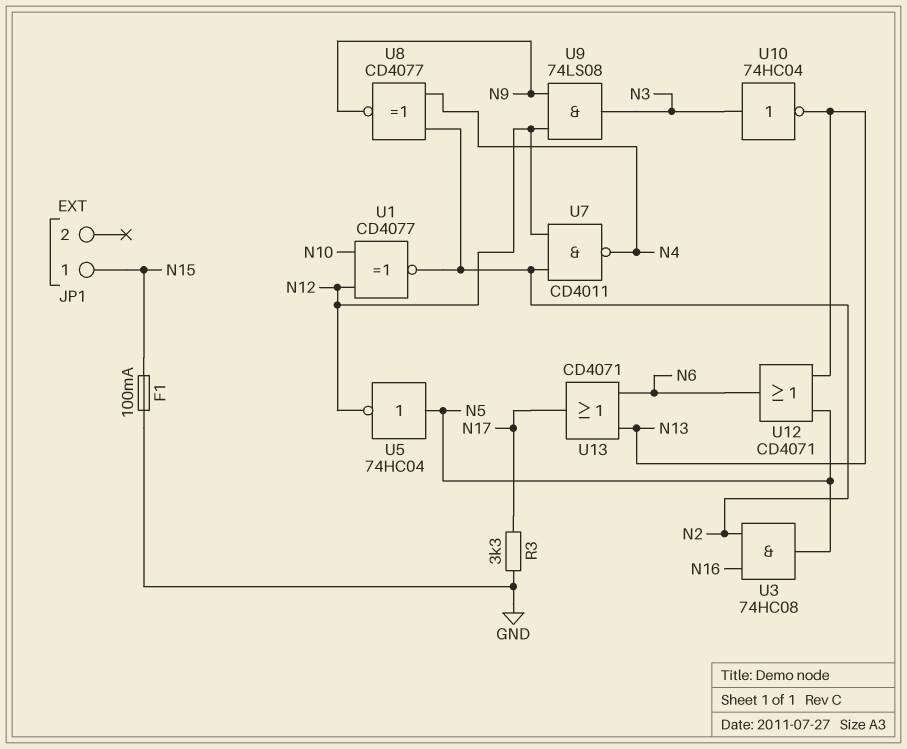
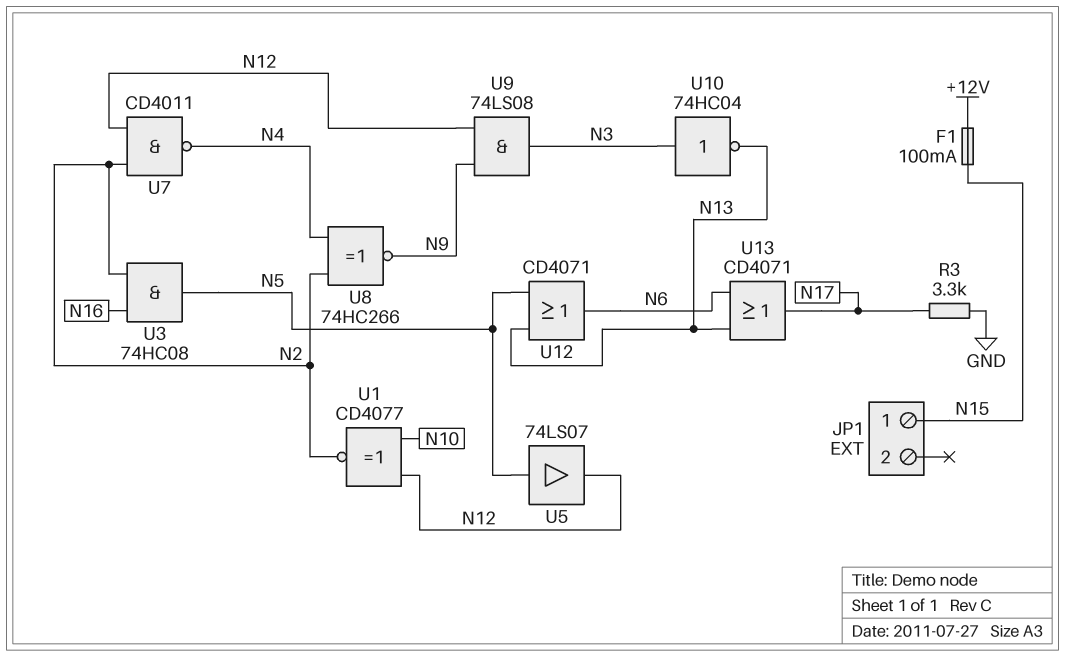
F1: 100mA (GND, N15) -> 100mA (+12V, N15)
U5: NOT 74HC04 (in N5, out N12) -> buffer 74LS07 (in N5, out N12)
U8: XNOR CD4077 (in N2, in N4, out N9) -> XNOR 74HC266 (in N2, in N4, out N9)

